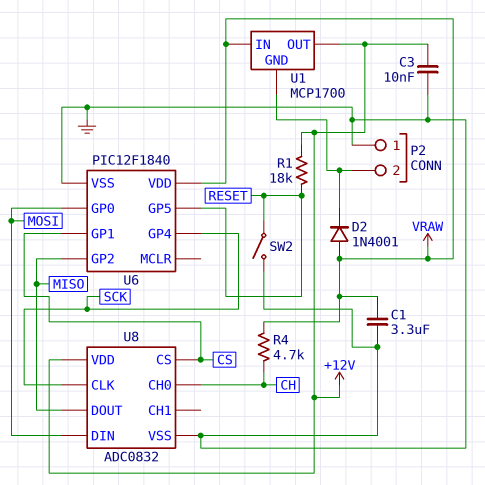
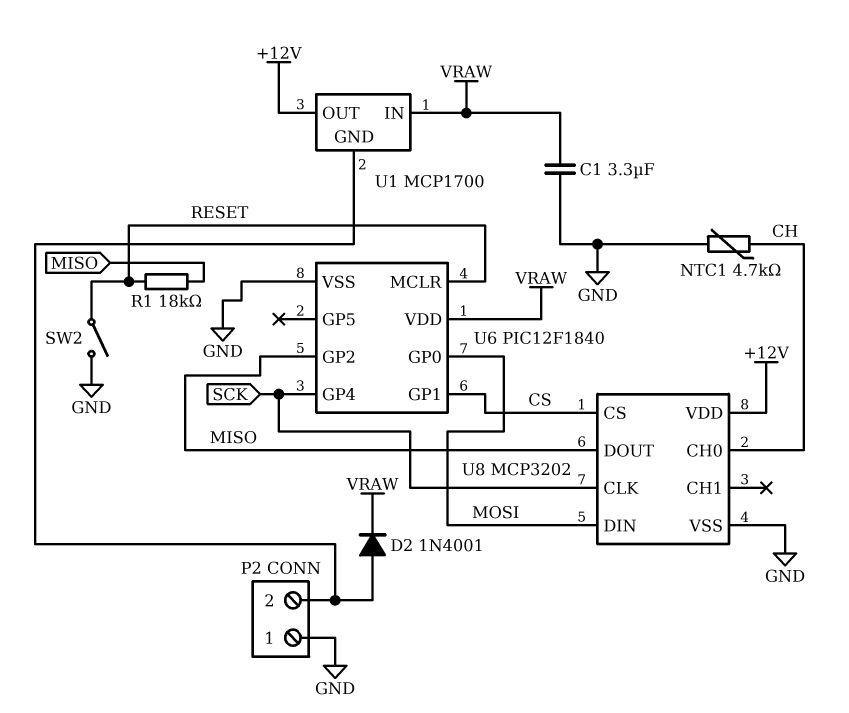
C3: 10nF (+12V, GND) -> none
D2: diode 1N4001 (A VRAW, K P2/2) -> diode 1N4001 (A P2/2, K VRAW)
NTC1: none -> 4.7k (CH, GND)
R1: 18k (+12V, RESET) -> 18k (MISO, RESET)
R4: 4.7k (CH, VRAW) -> none
U6 pin GP5: RESET -> none
U6 pin MCLR: none -> RESET
U8: ADC0832 -> MCP3202

